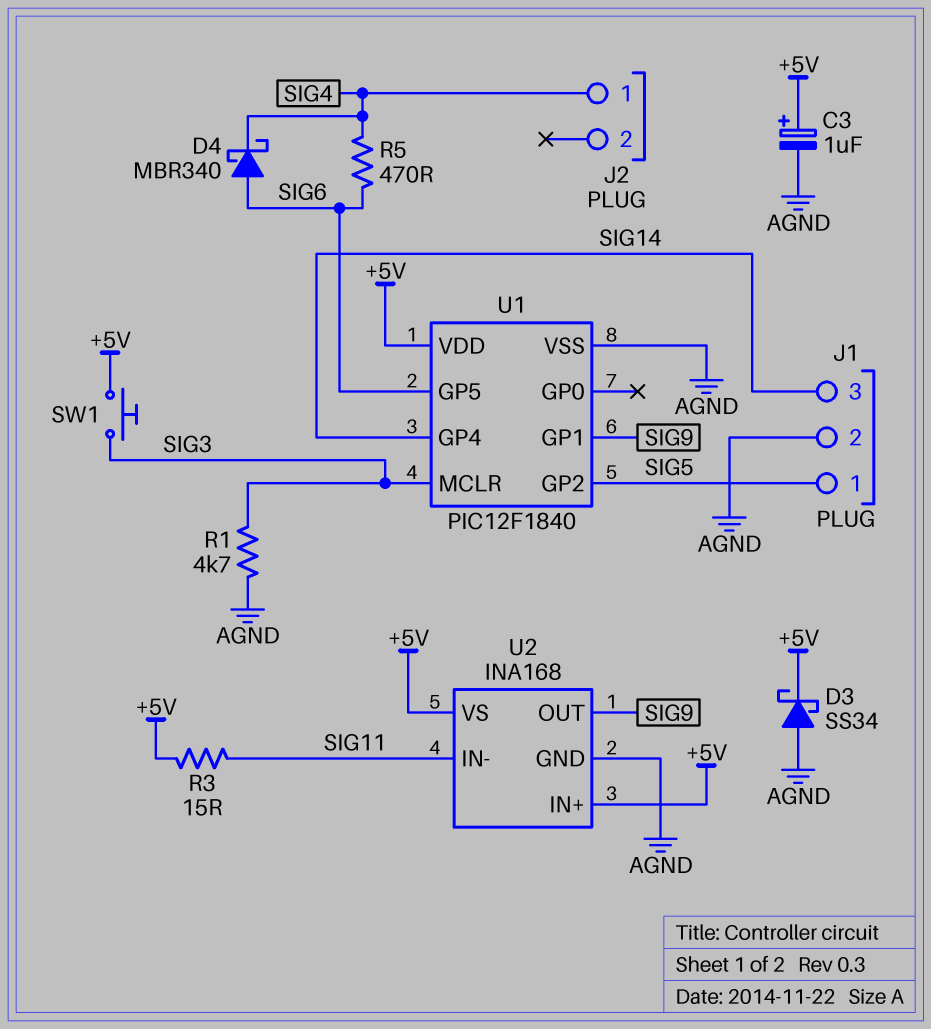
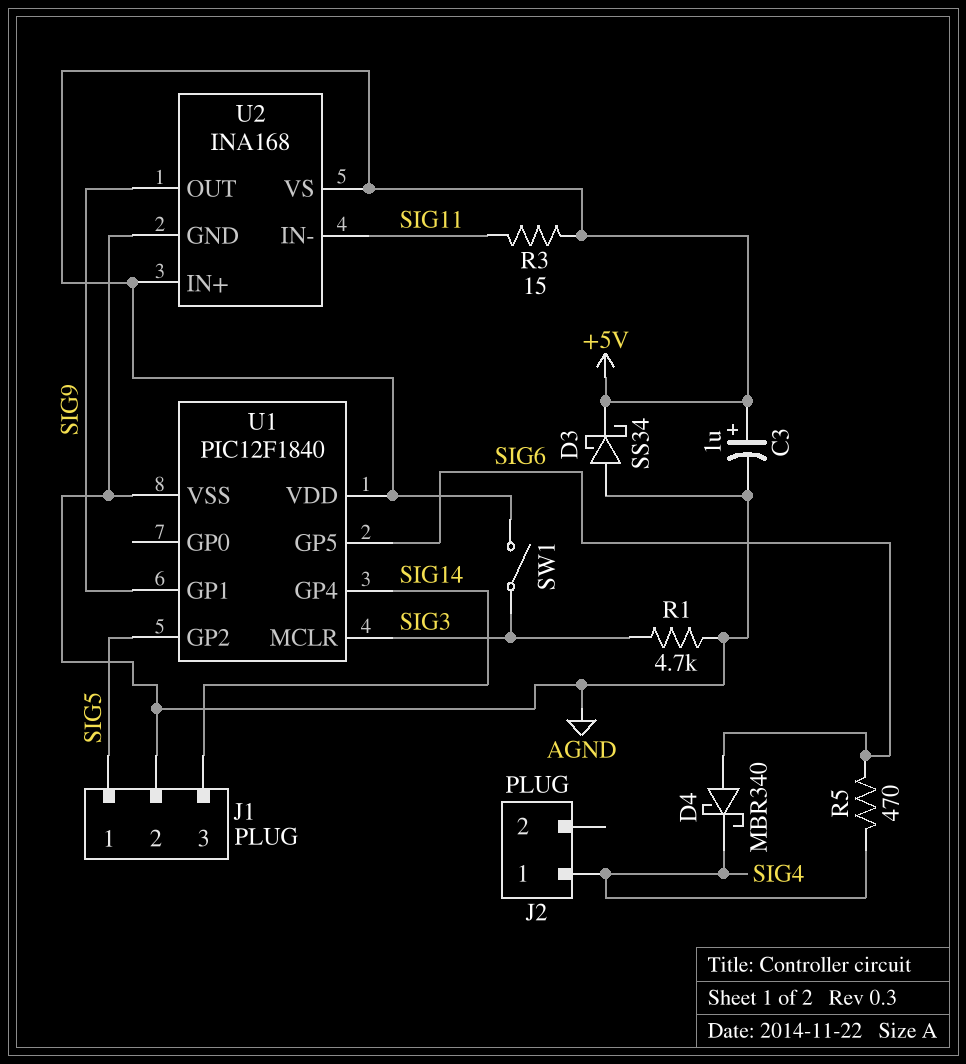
SW1: button (+5V, SIG3) -> switch (+5V, SIG3)

